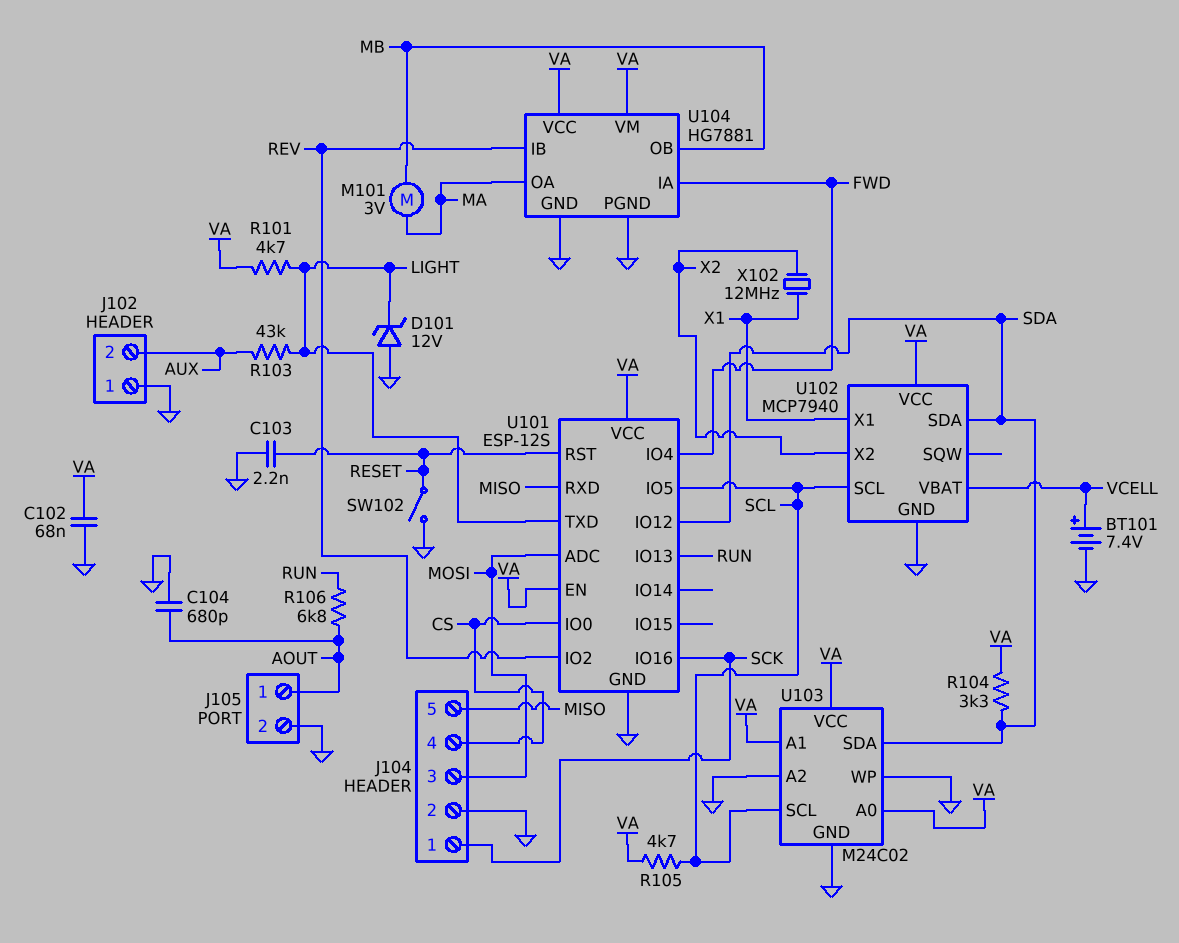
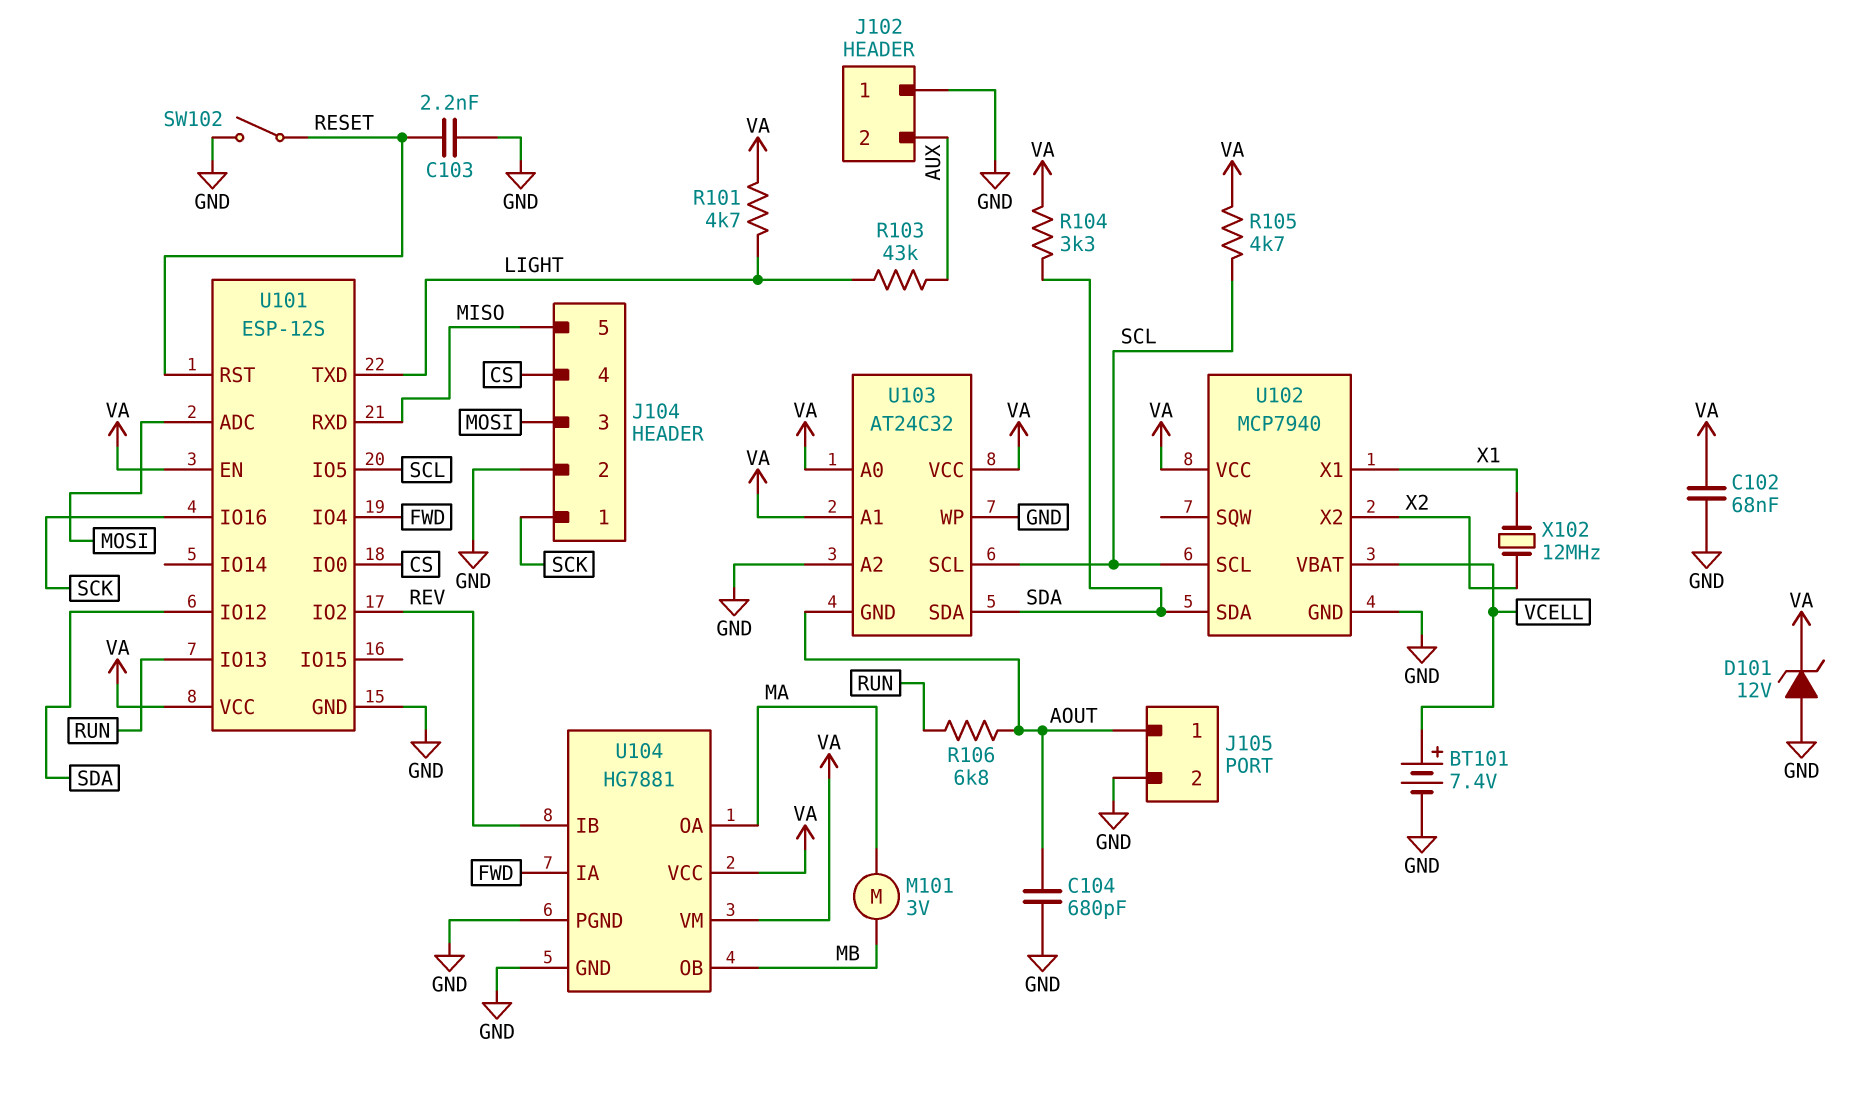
D101: zener 12V (A GND, K LIGHT) -> zener 12V (A GND, K VA)
U103: M24C02 -> AT24C32
U103 pin GND: GND -> AOUT

